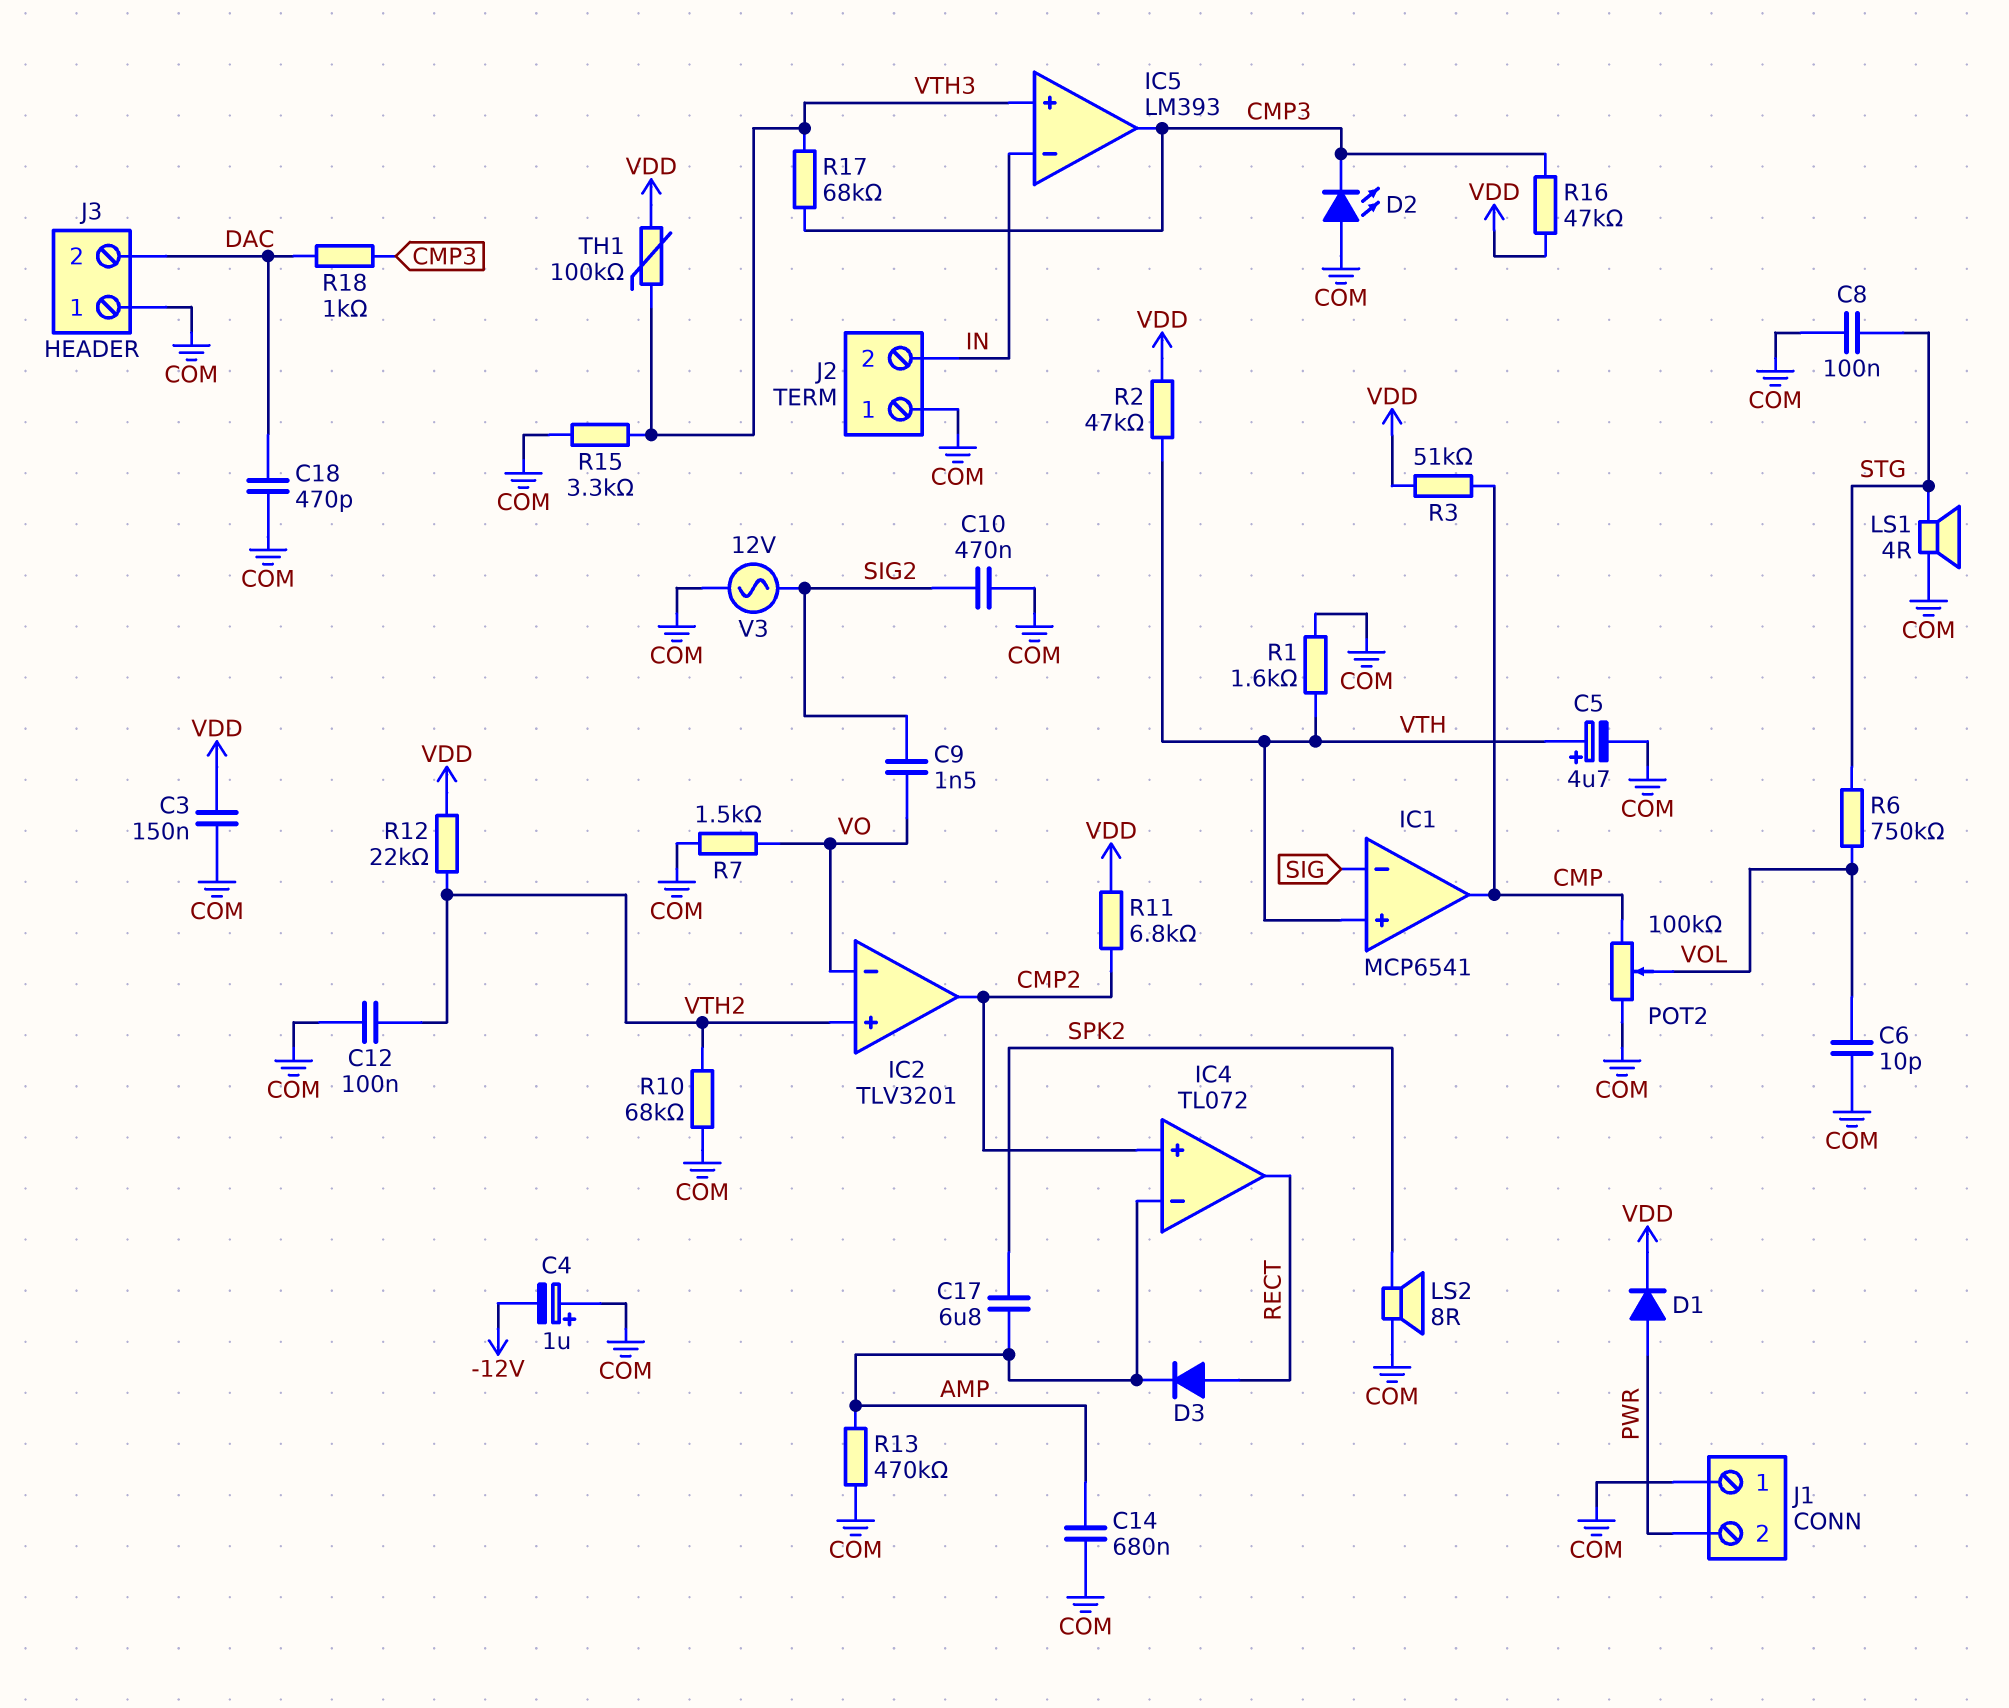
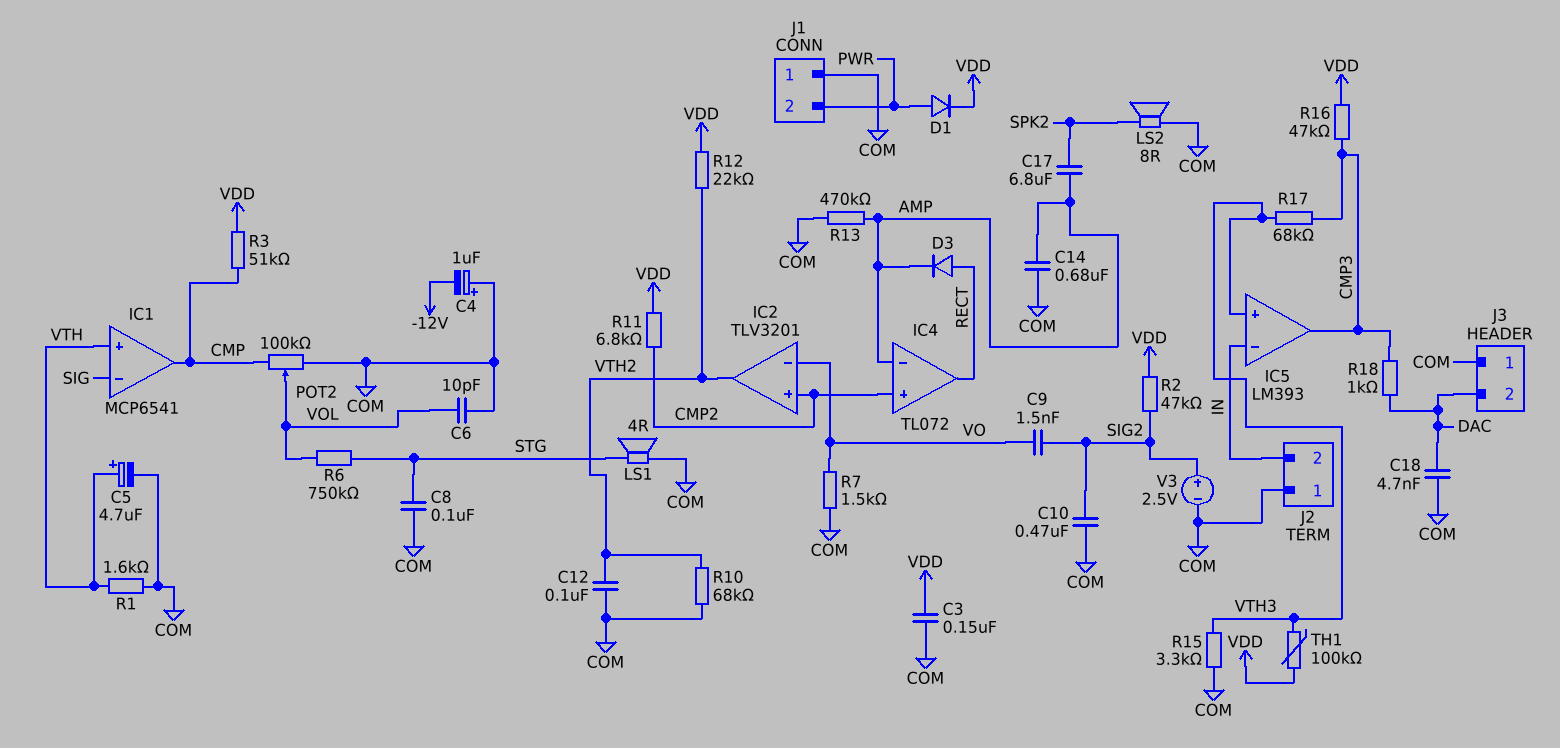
C18: 470pF (COM, DAC) -> 4.7nF (COM, DAC)
D2: LED (A COM, K CMP3) -> none
IC2 pin in+: VTH2 -> CMP2
IC2 pin out: CMP2 -> VTH2
R2: 47k (VDD, VTH) -> 47k (SIG2, VDD)
V3: AC 12V (COM, SIG2) -> 2.5V (plus SIG2, minus COM)

